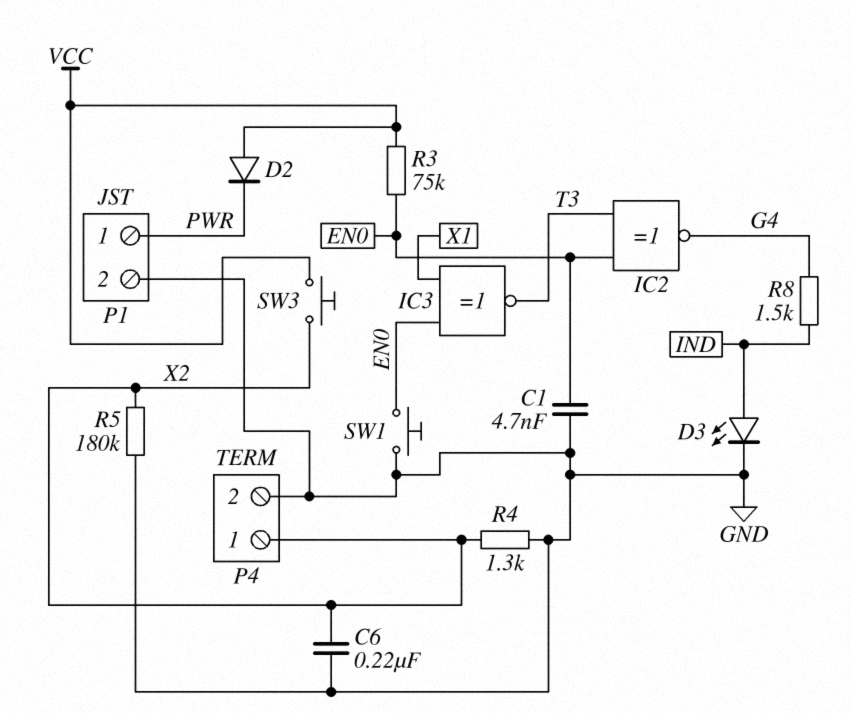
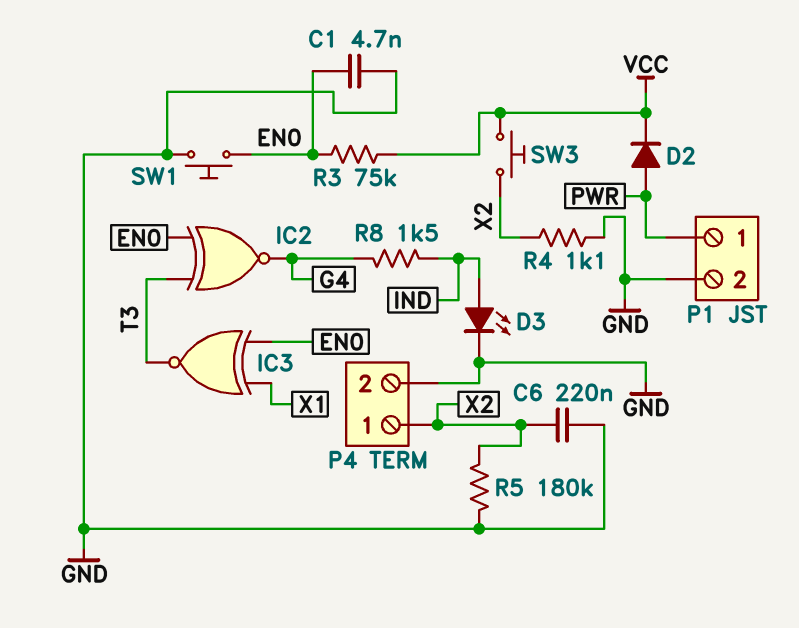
D2: diode (A VCC, K PWR) -> diode (A PWR, K VCC)
R4: 1.3k (GND, X2) -> 1.1k (GND, X2)

